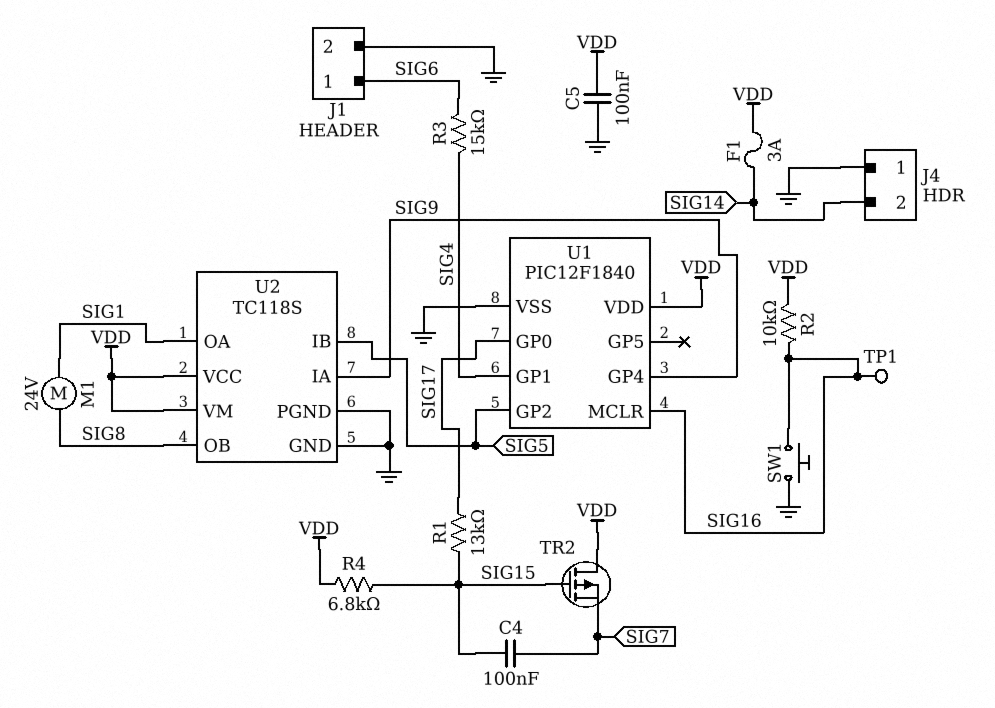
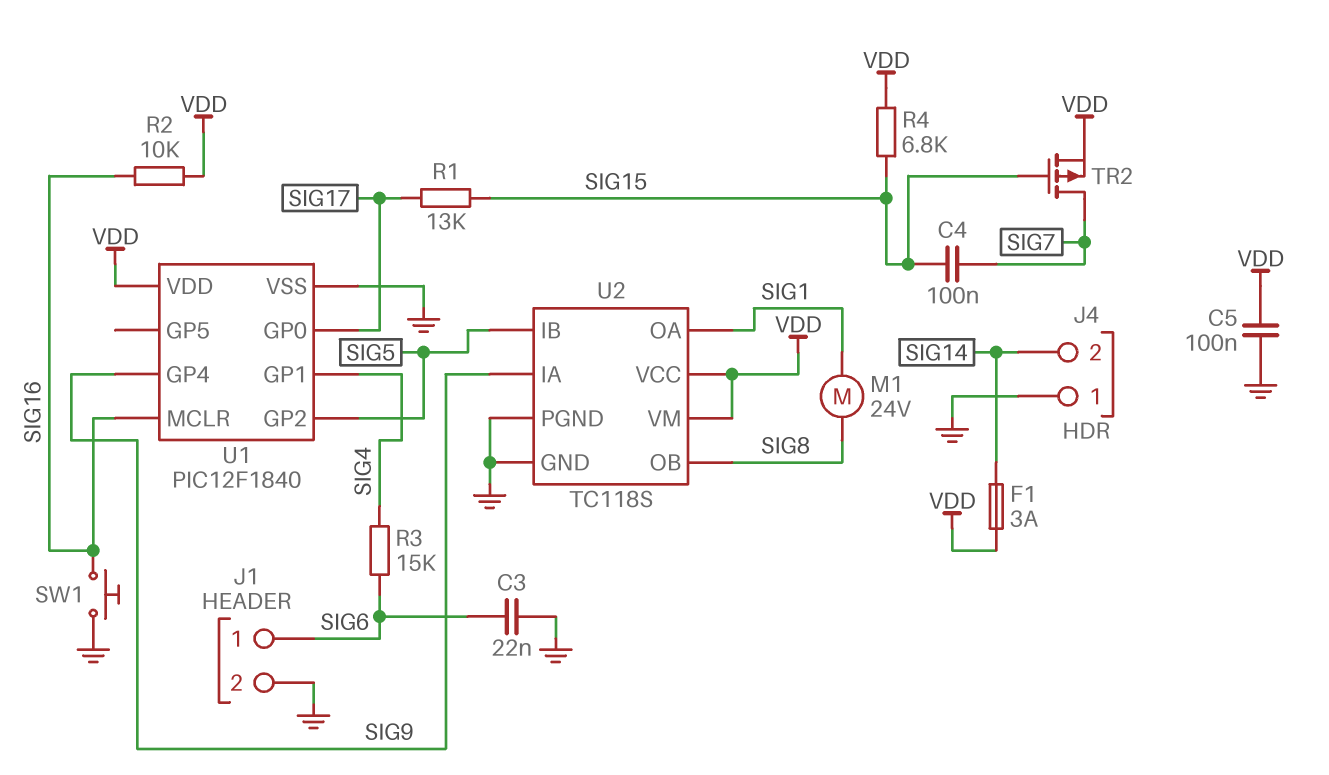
C3: none -> 22nF (GND, SIG6)
TP1: test point (SIG16) -> none
TR2: PMOS (G SIG15, D VDD, S SIG7) -> PMOS (G SIG15, D SIG7, S VDD)

